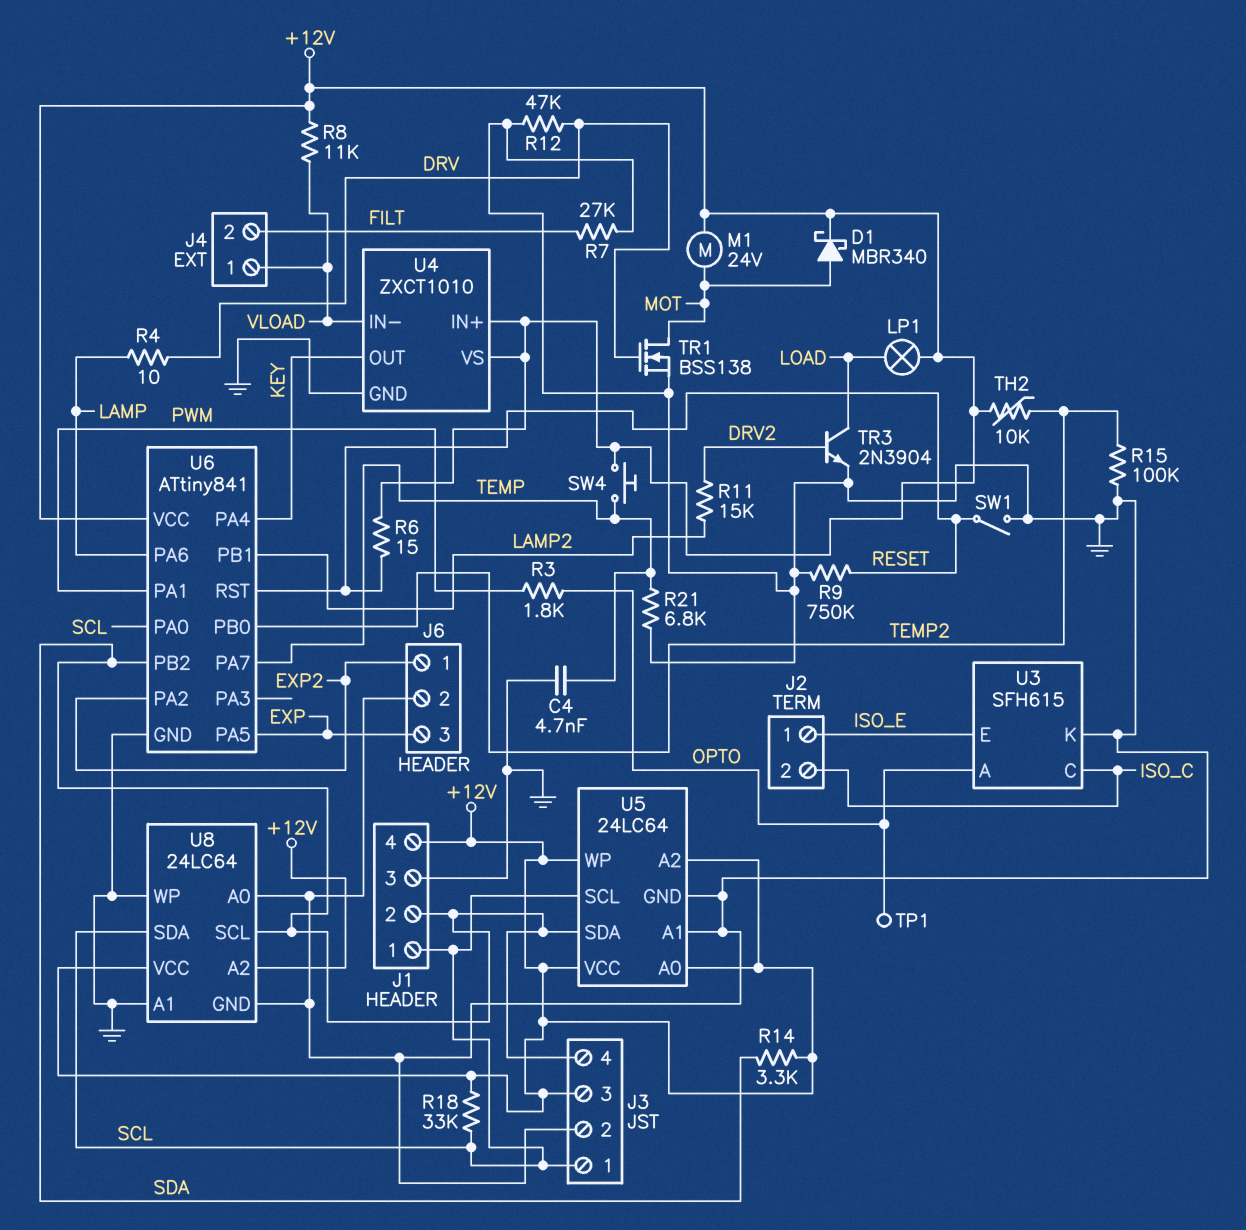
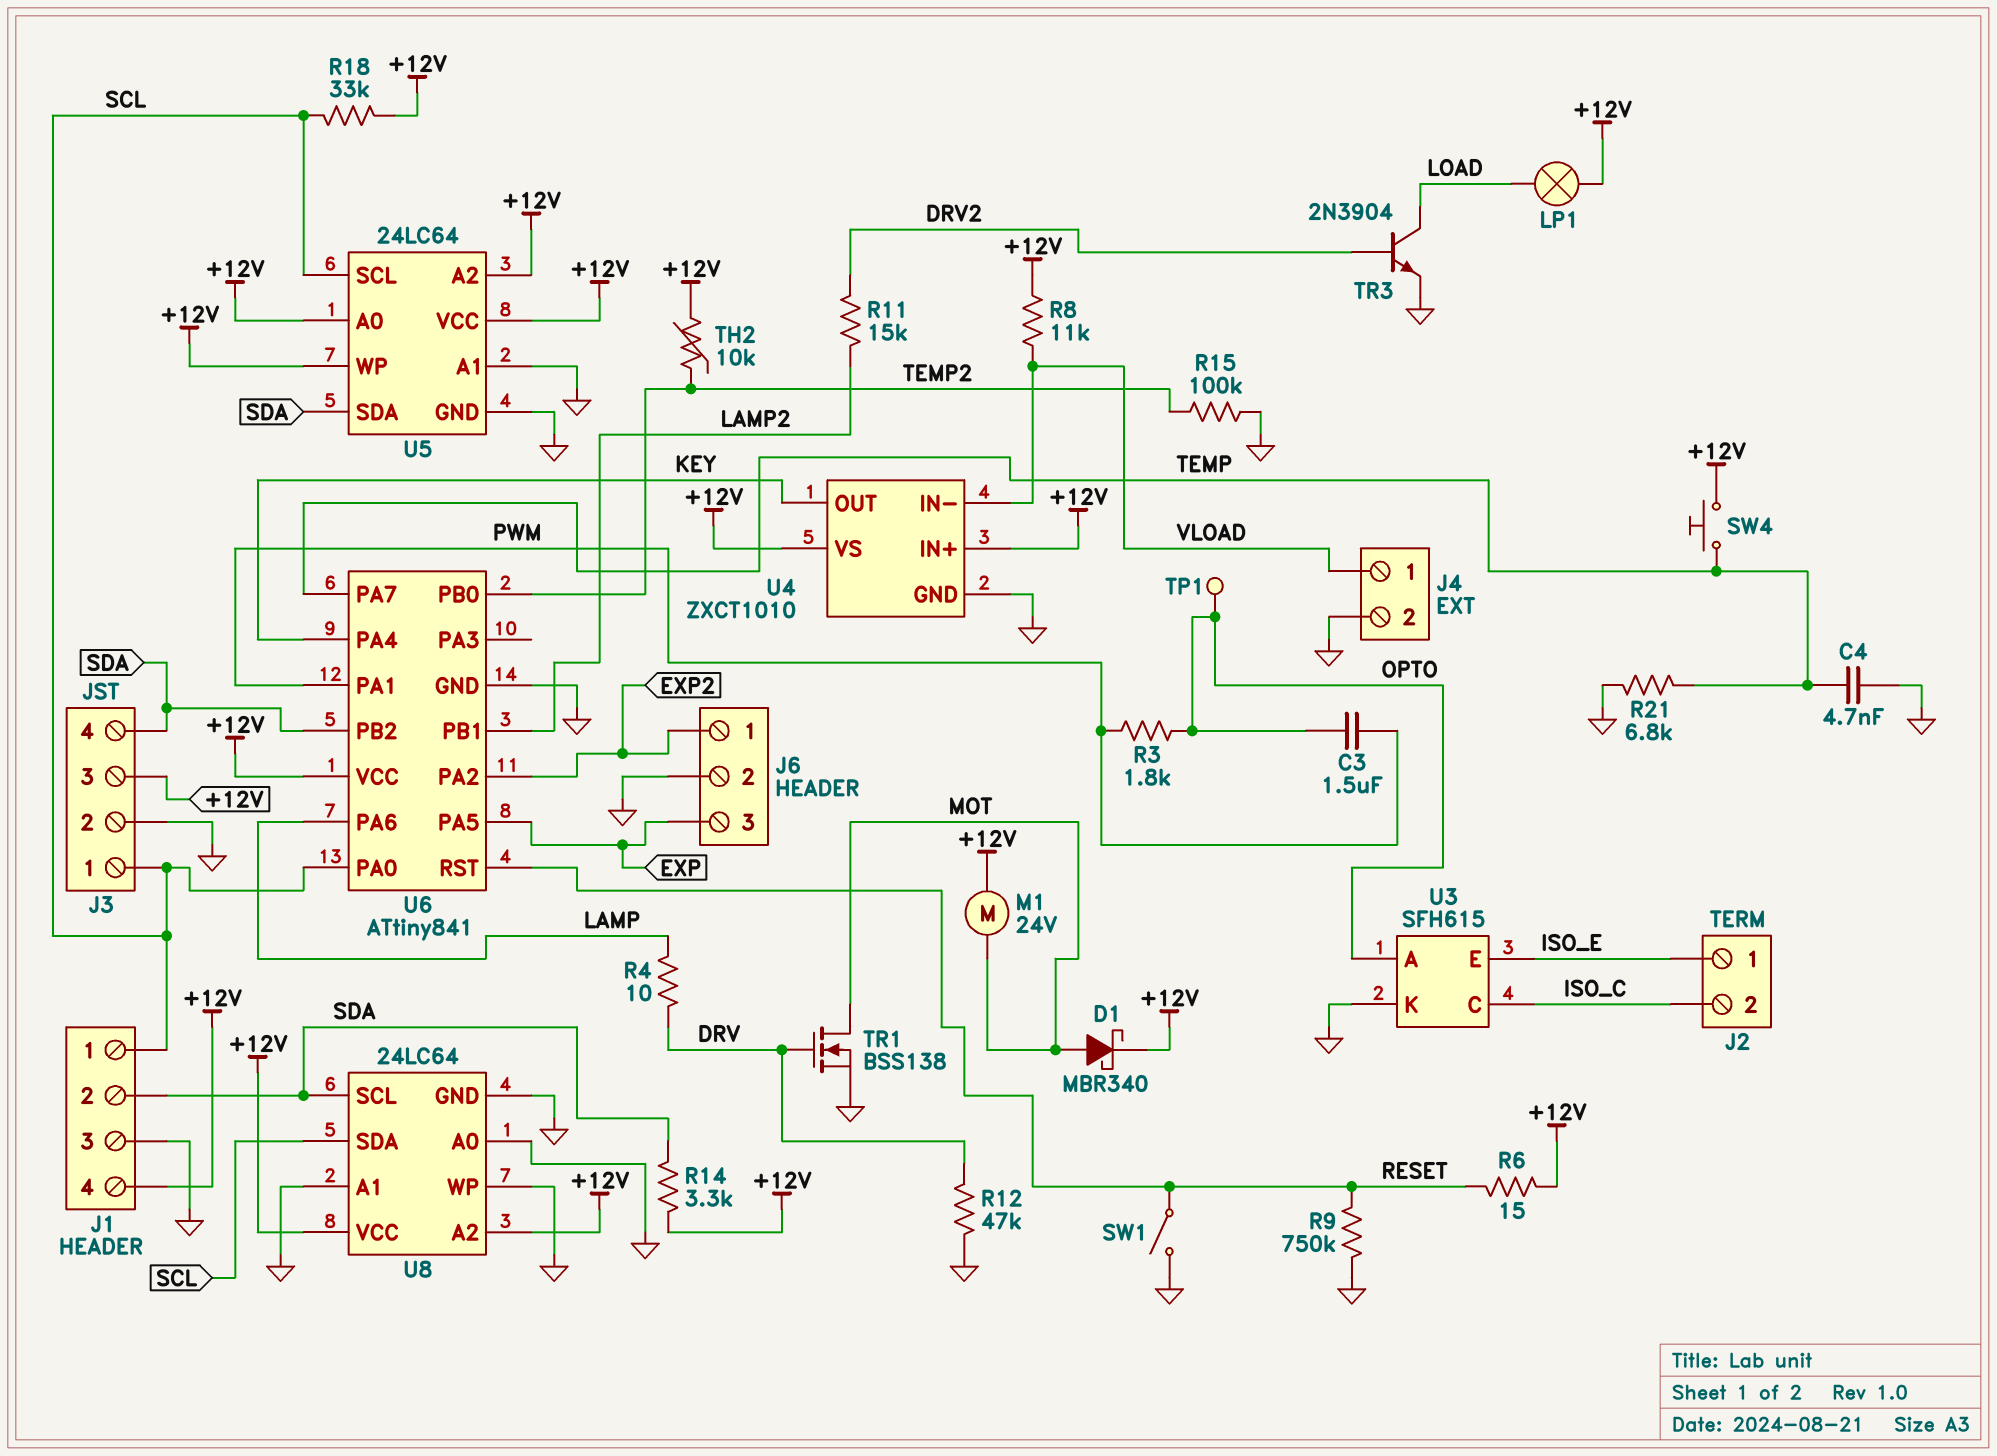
C3: none -> 1.5uF (OPTO, PWM)
J4 pin 2: FILT -> GND
R7: 27k (FILT, GND) -> none

